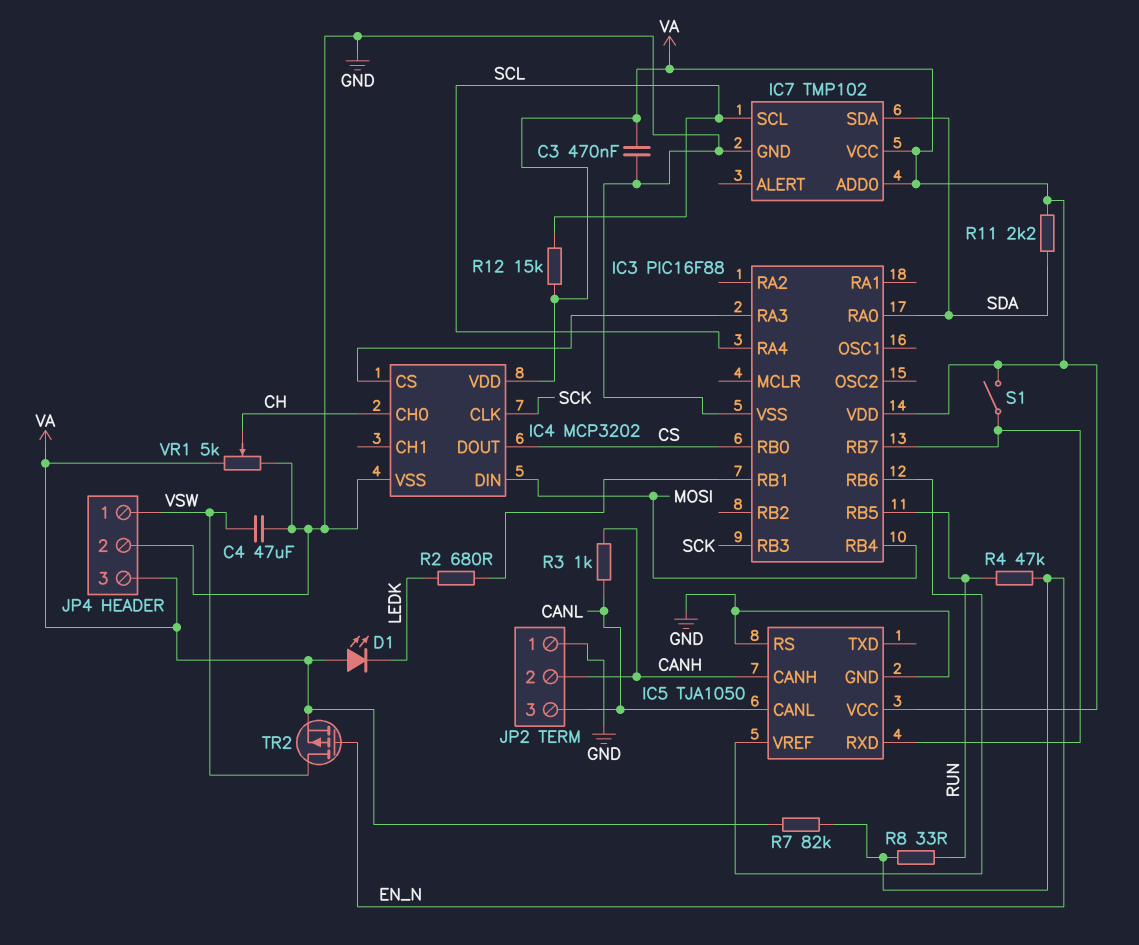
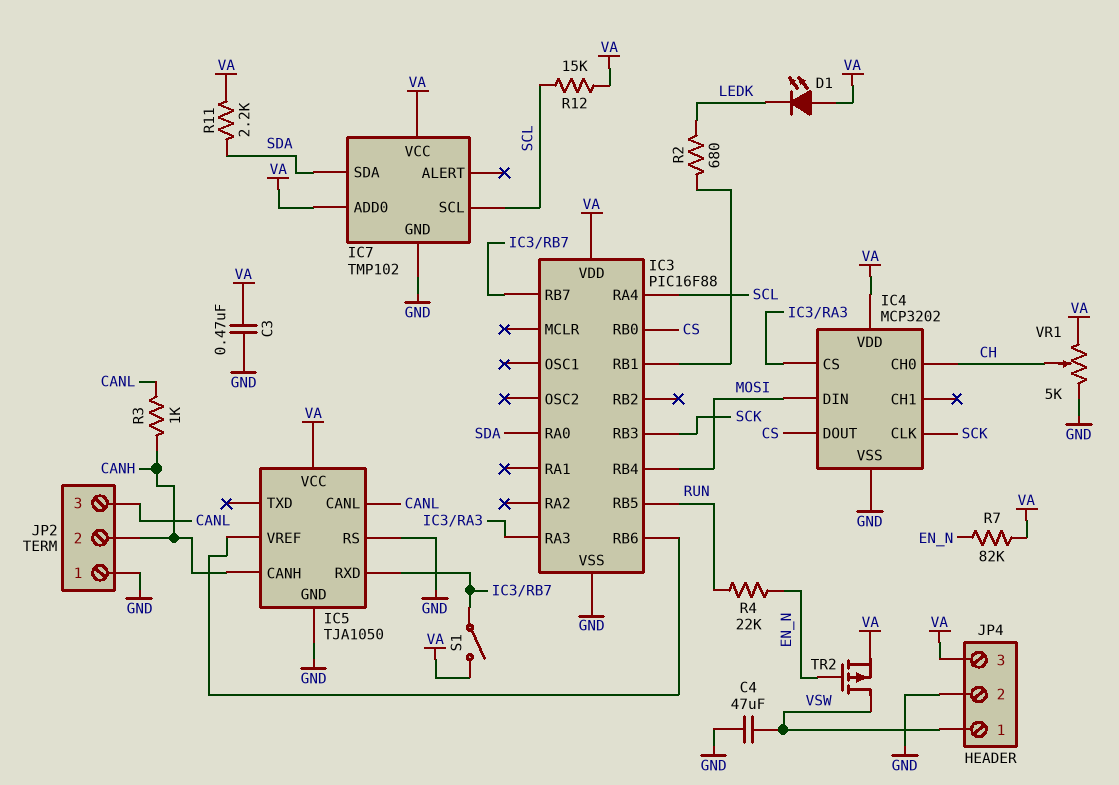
R4: 47k (EN_N, RUN) -> 22k (EN_N, RUN)
R8: 33 (EN_N, RUN) -> none

